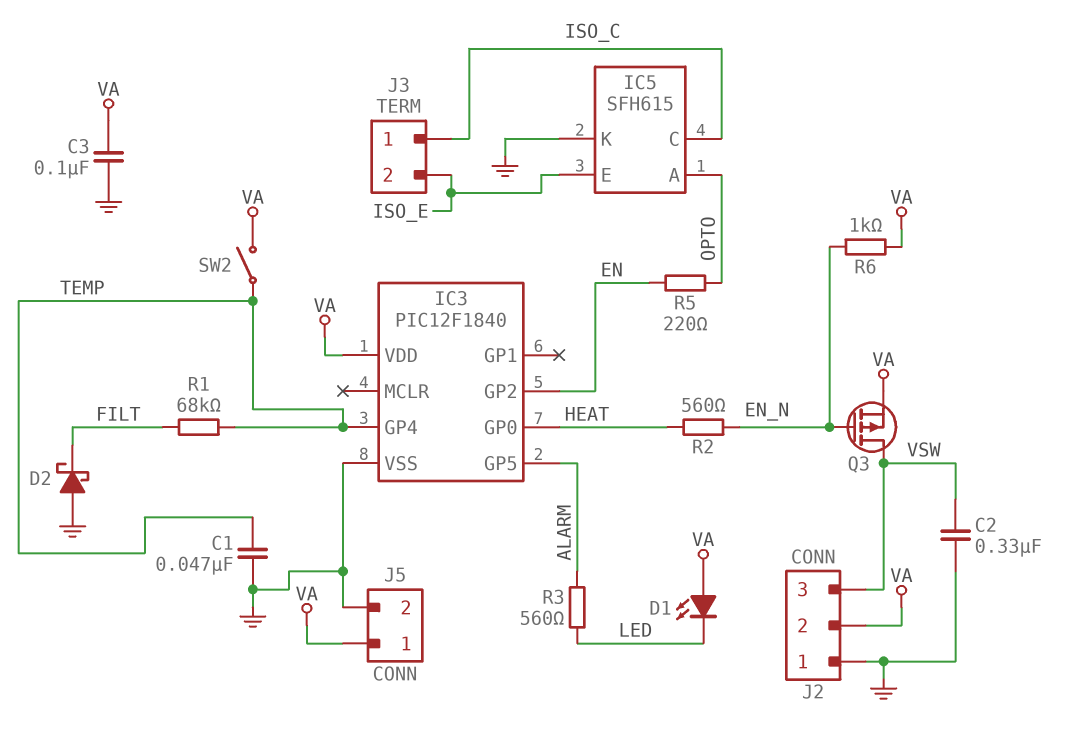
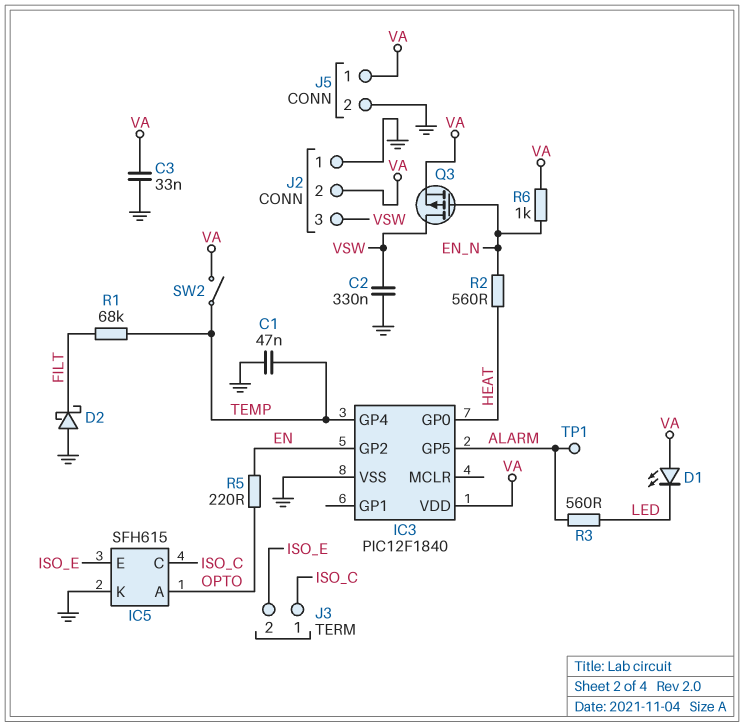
C3: 100nF (GND, VA) -> 33nF (GND, VA)
TP1: none -> test point (ALARM)

